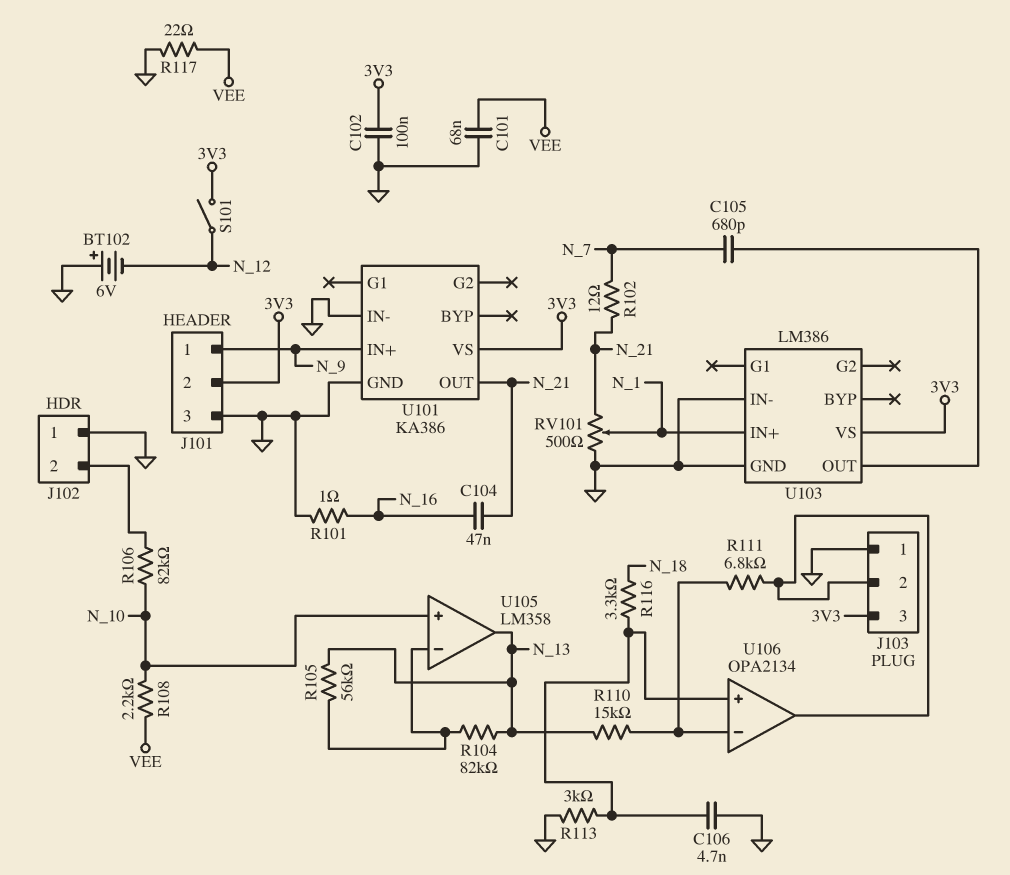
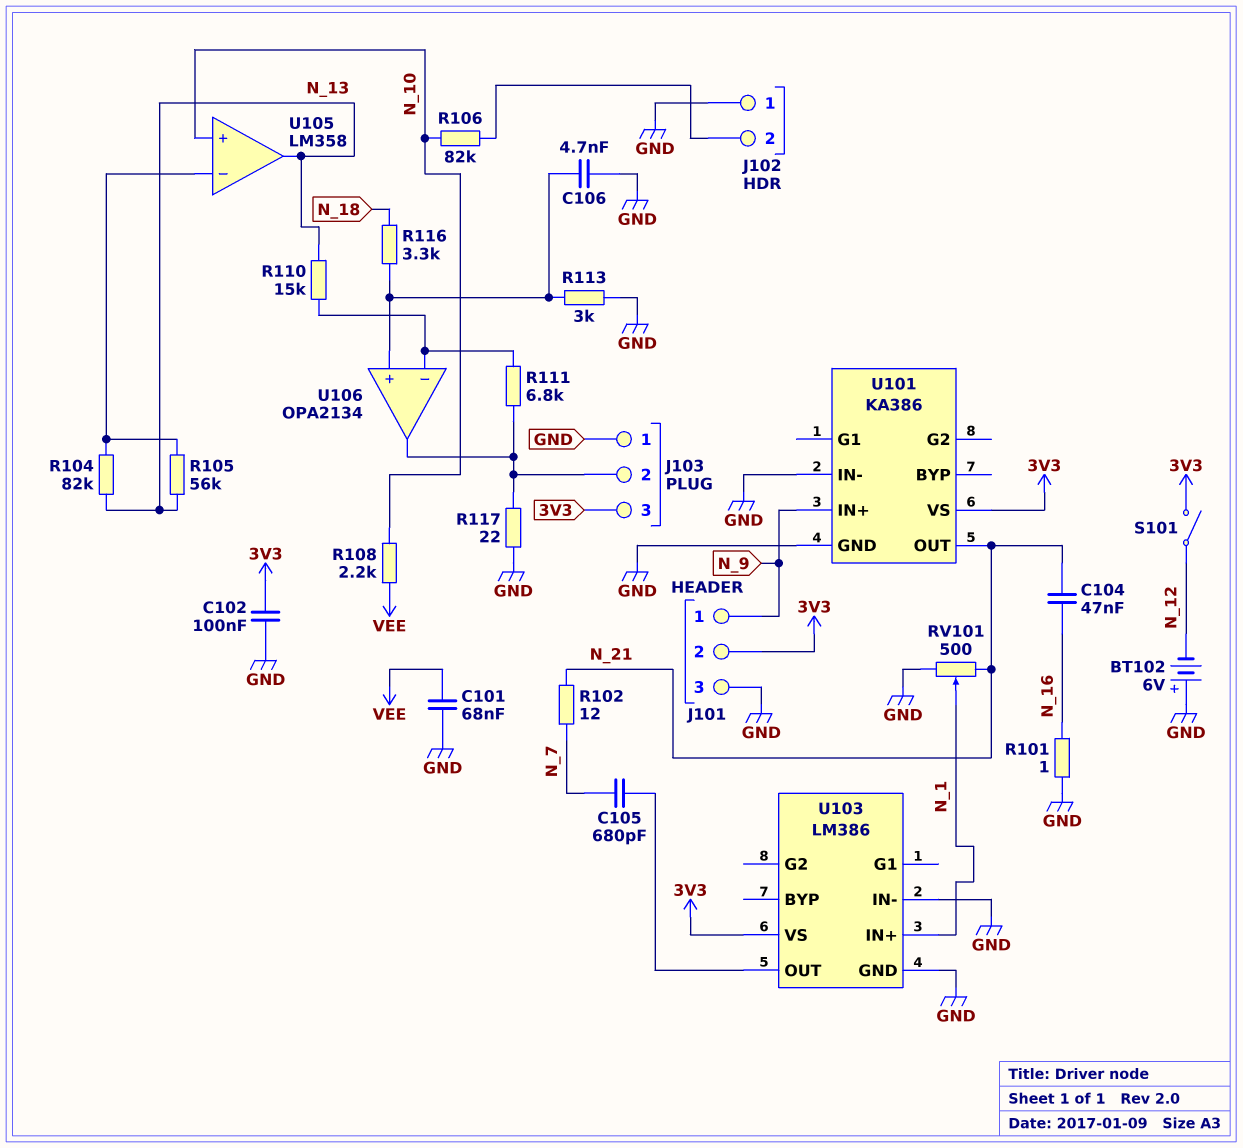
R117: 22 (GND, VEE) -> 22 (GND, J103/2)

